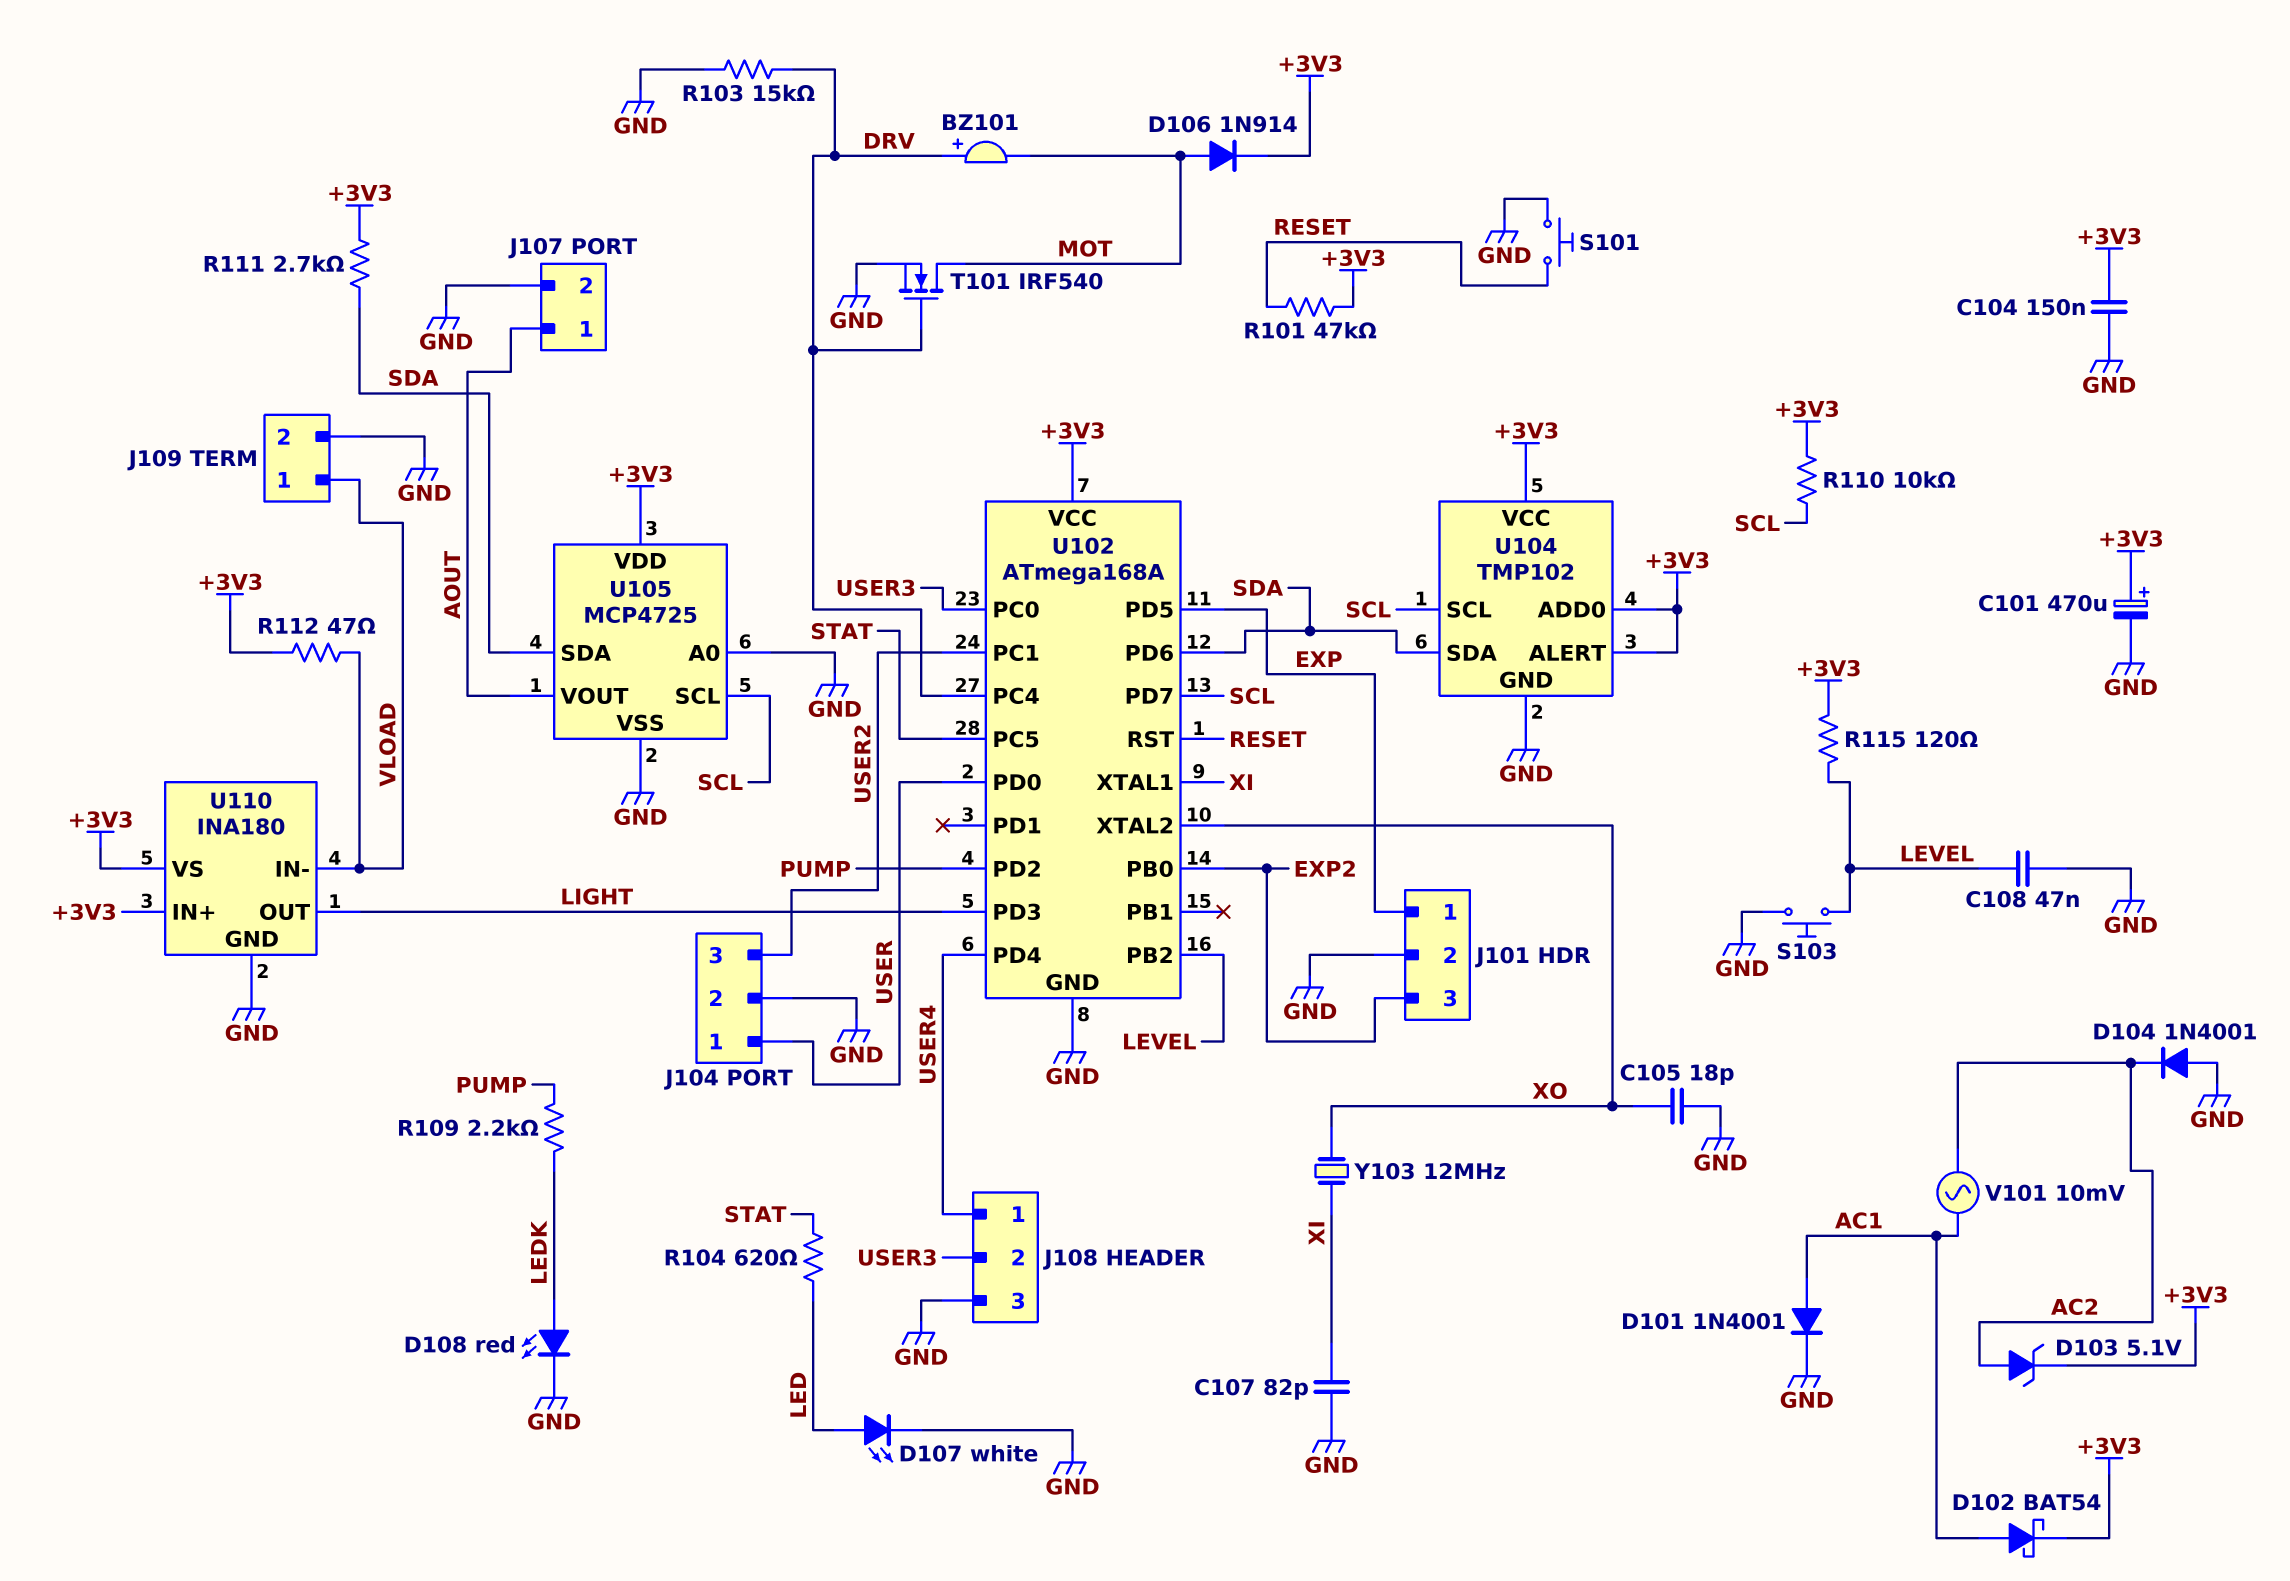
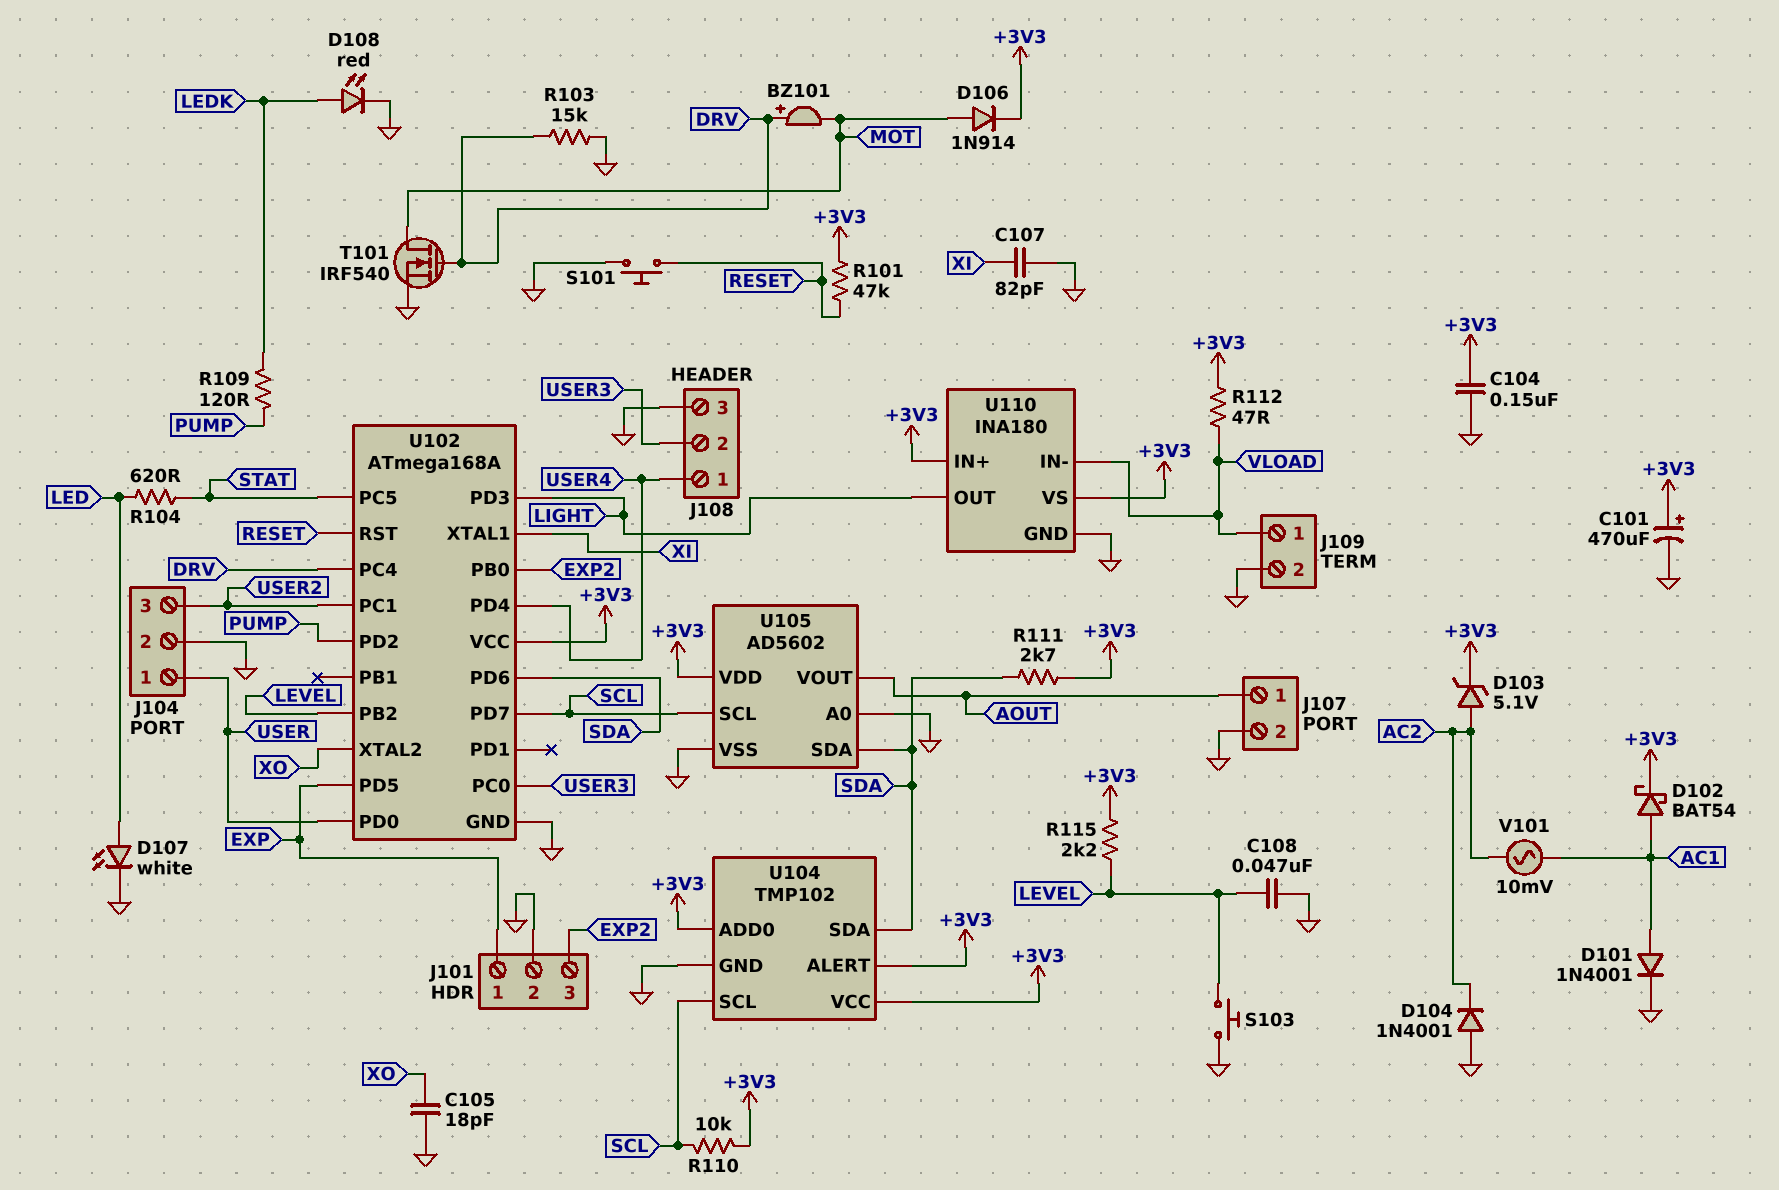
R109: 2.2k (LEDK, PUMP) -> 120 (LEDK, PUMP)
R115: 120 (+3V3, LEVEL) -> 2.2k (+3V3, LEVEL)
U105: MCP4725 -> AD5602
Y103: 12MHz (XI, XO) -> none

